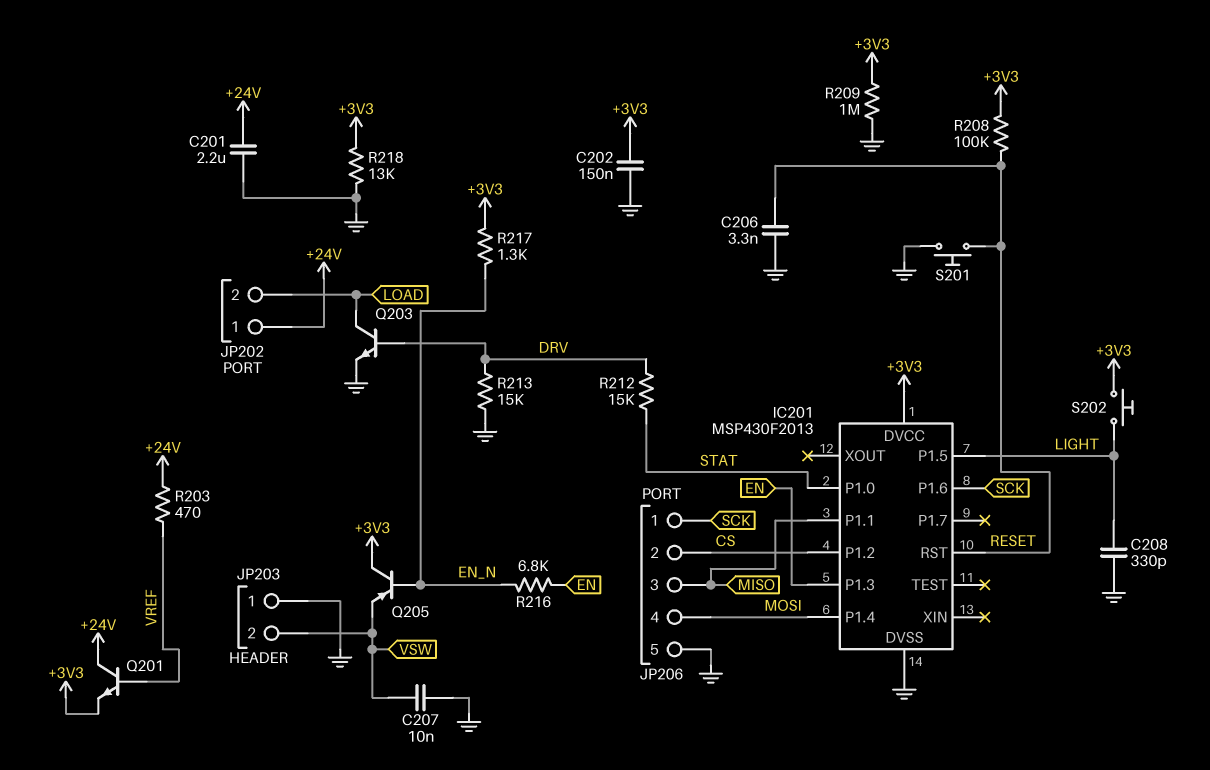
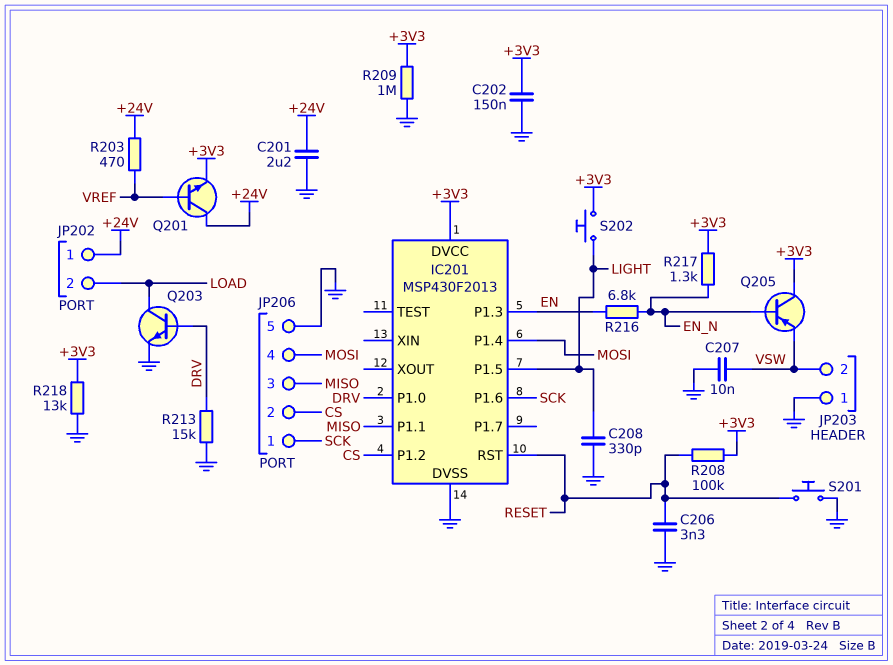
IC201 pin P1.0: STAT -> DRV
R212: 15k (DRV, STAT) -> none

